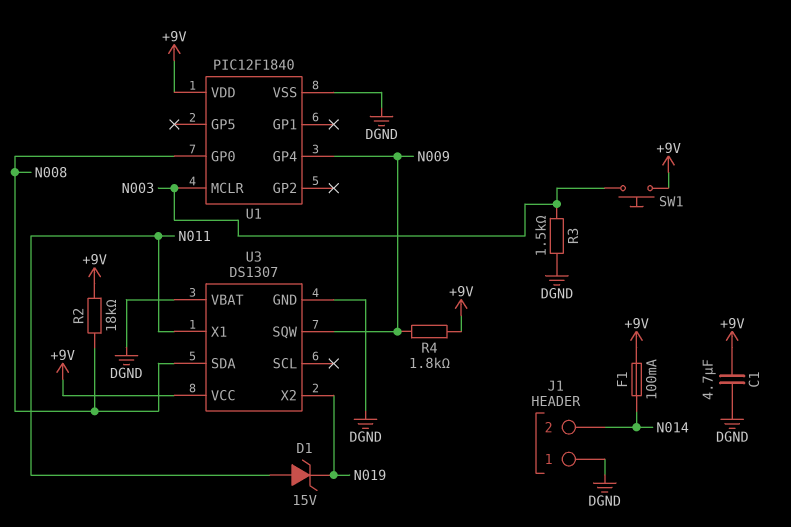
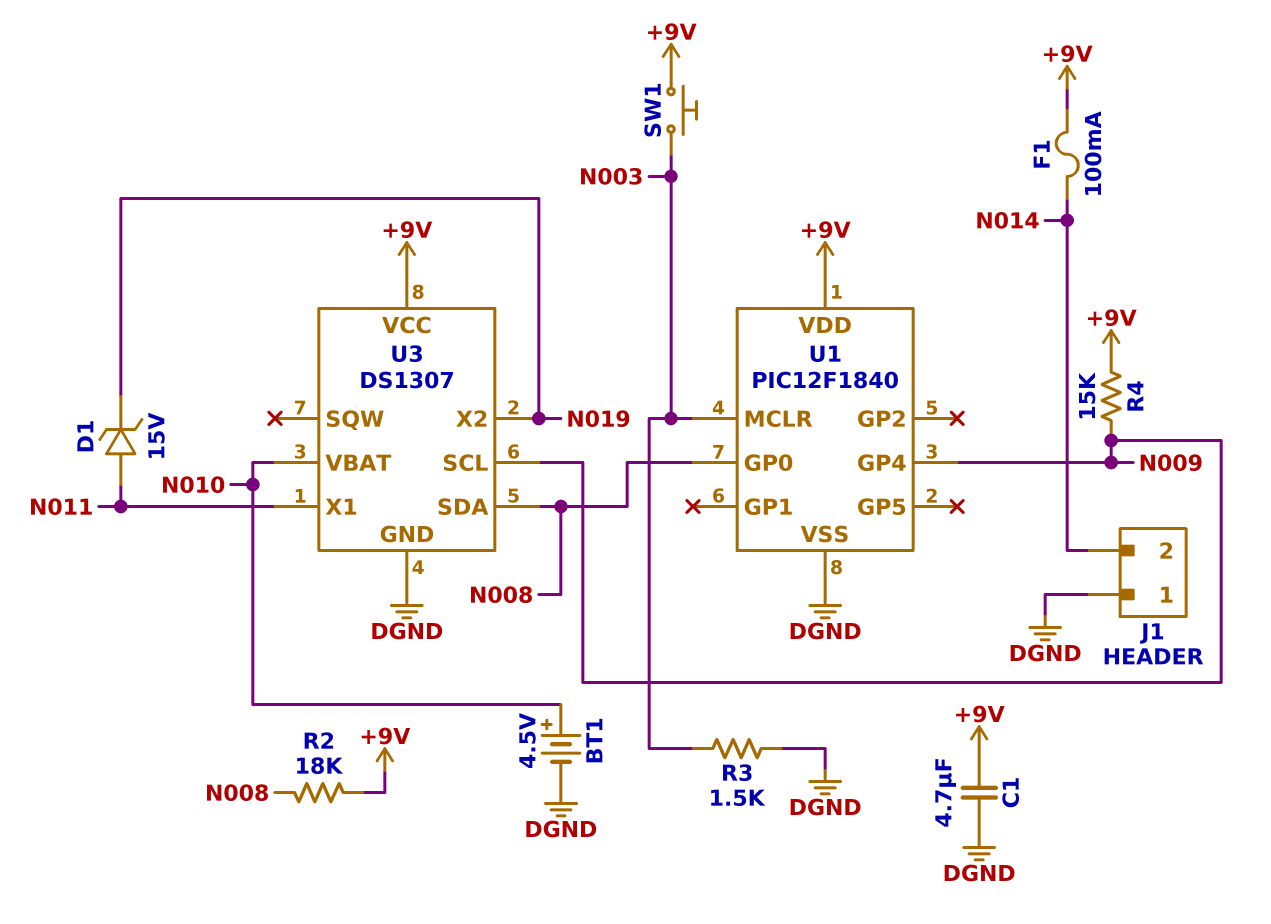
BT1: none -> 4.5V (plus N010, minus DGND)
R4: 1.8k (+9V, N009) -> 15k (+9V, N009)
U3 pin SCL: none -> N009
U3 pin SQW: N009 -> none
U3 pin VBAT: DGND -> N010

